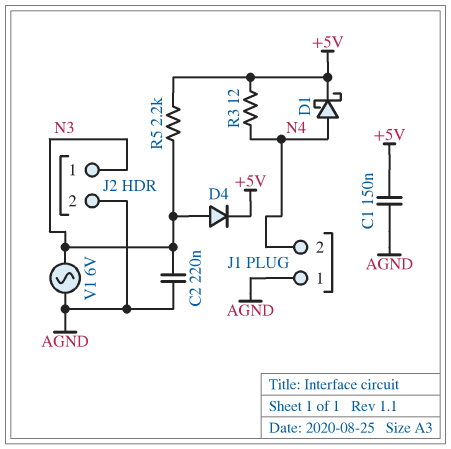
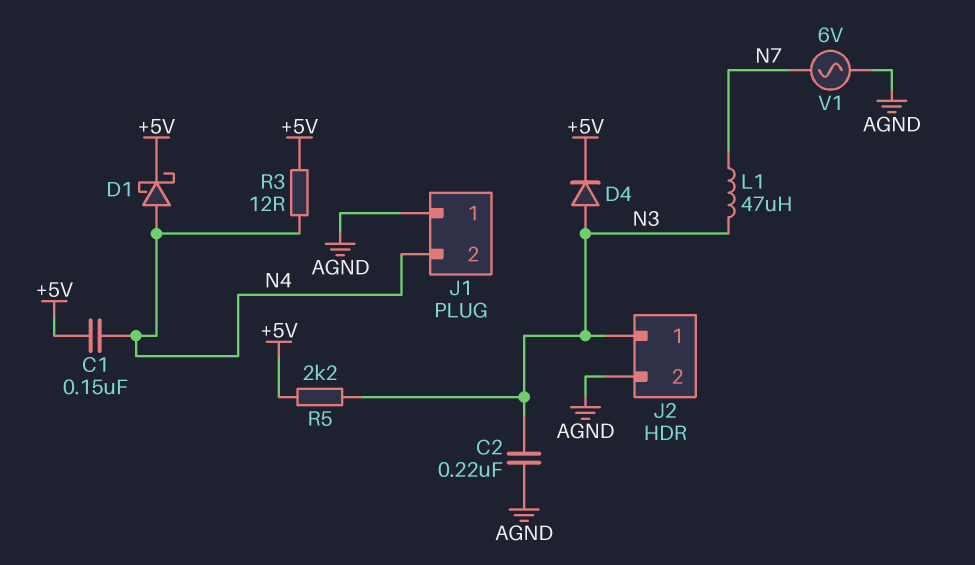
C1: 150nF (+5V, AGND) -> 150nF (+5V, N4)
L1: none -> 47uH (N3, N7)
V1: AC 6V (AGND, N3) -> AC 6V (AGND, N7)

